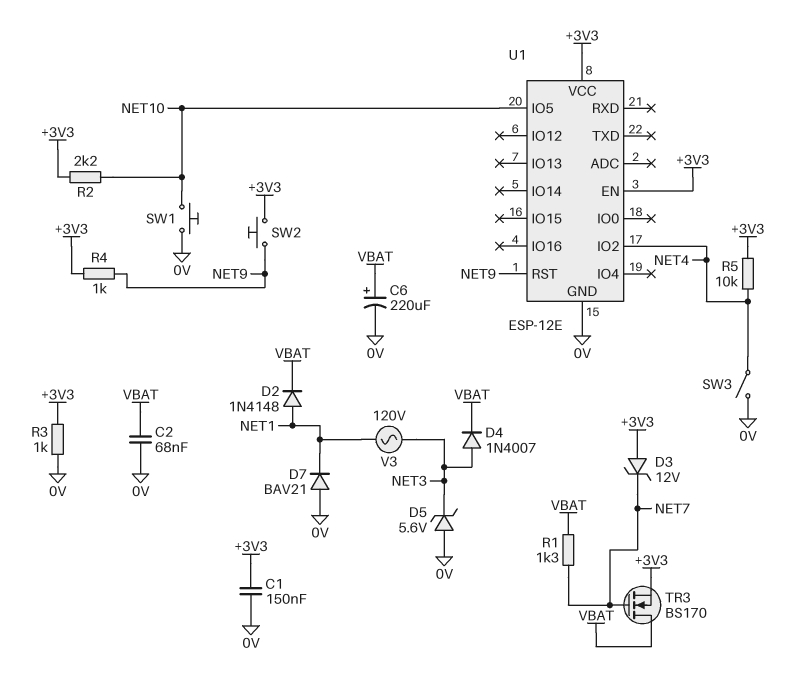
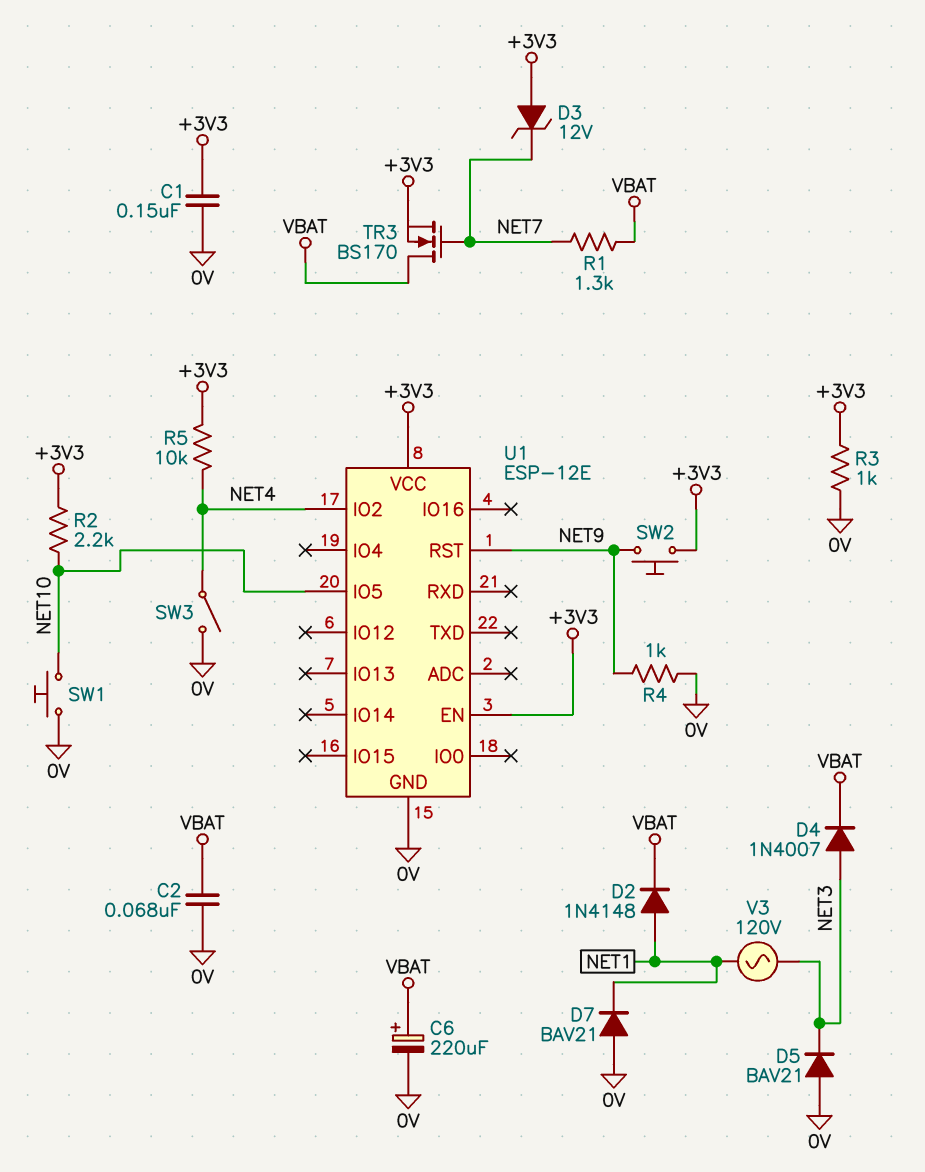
D5: zener 5.6V (A 0V, K NET3) -> diode BAV21 (A 0V, K NET3)
R4: 1k (+3V3, NET9) -> 1k (0V, NET9)

